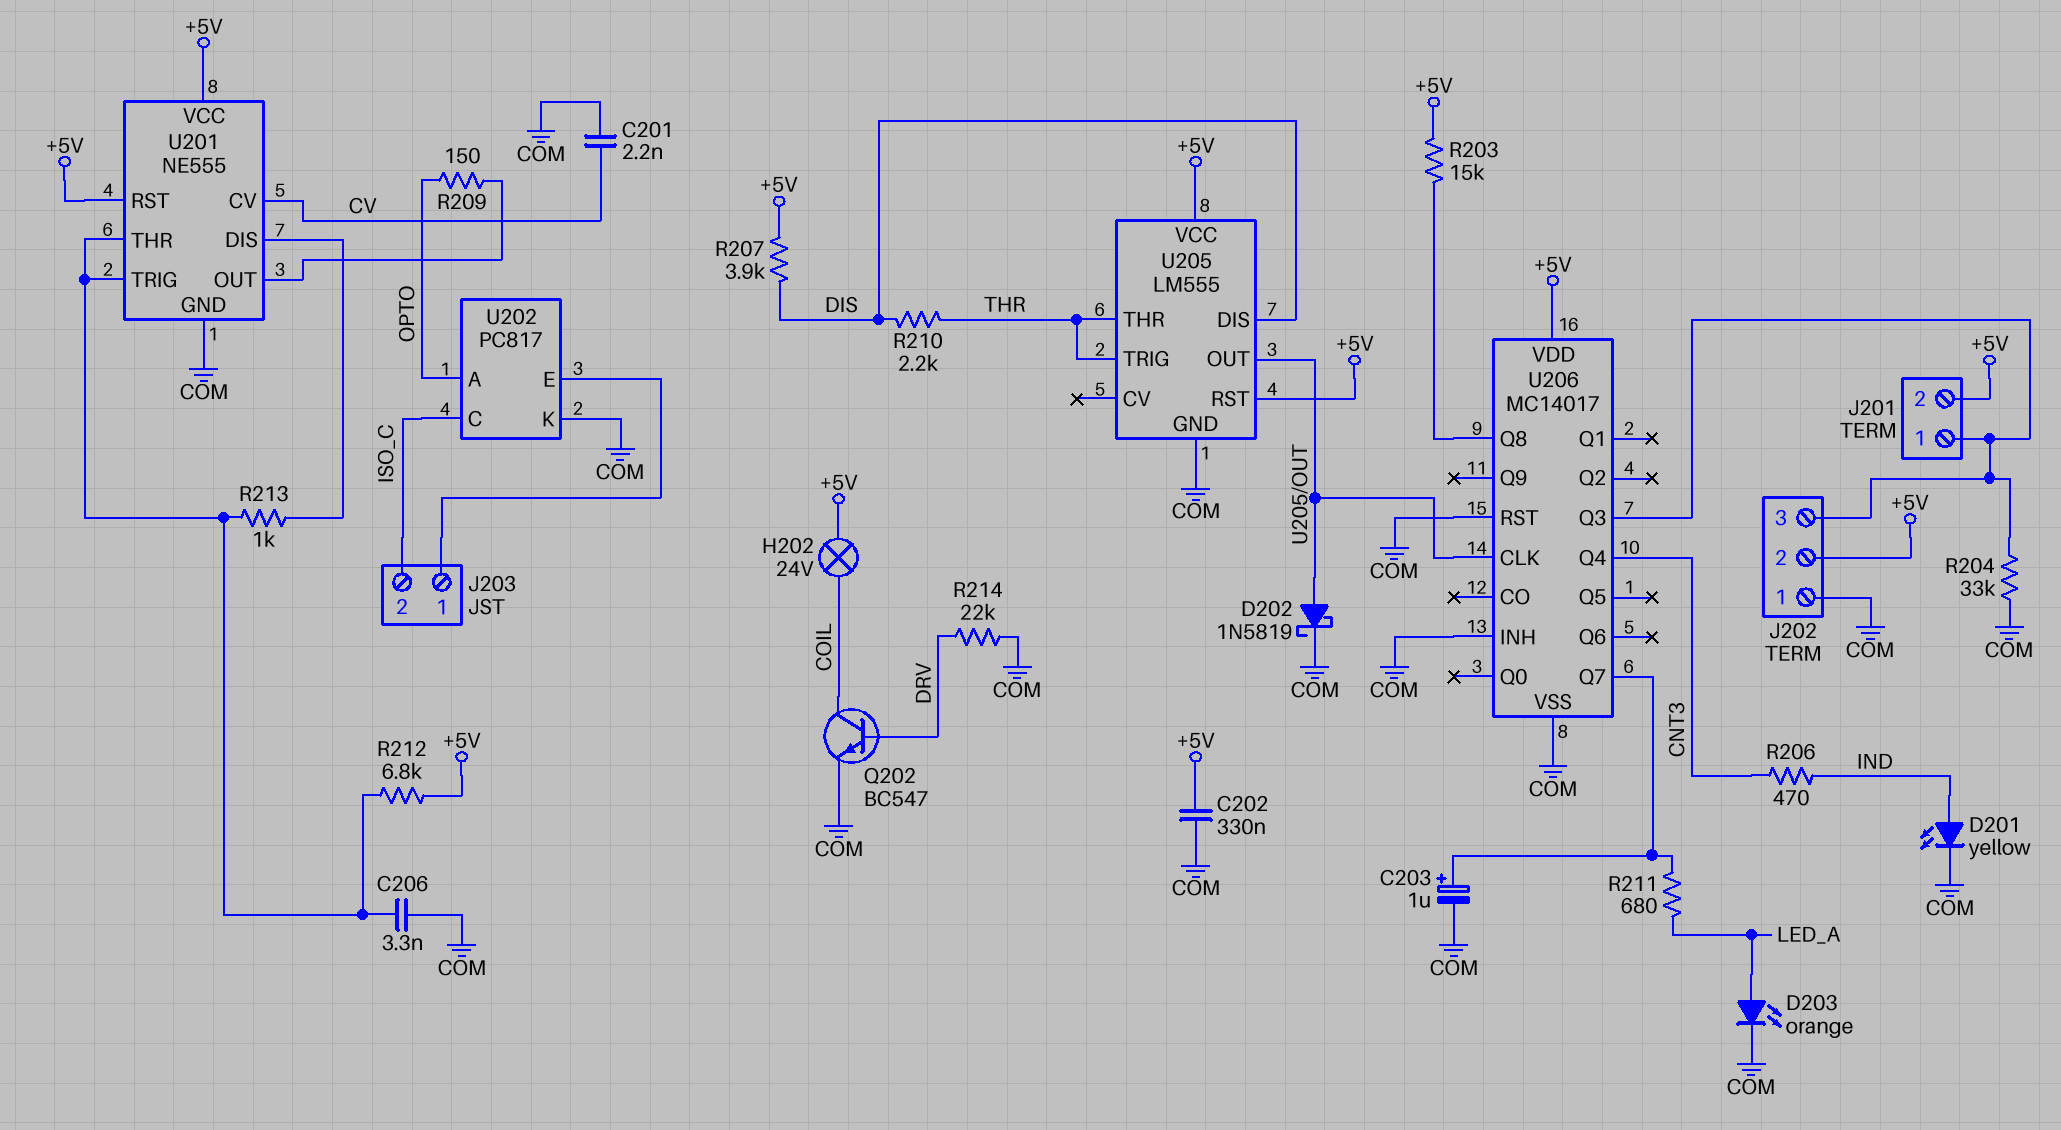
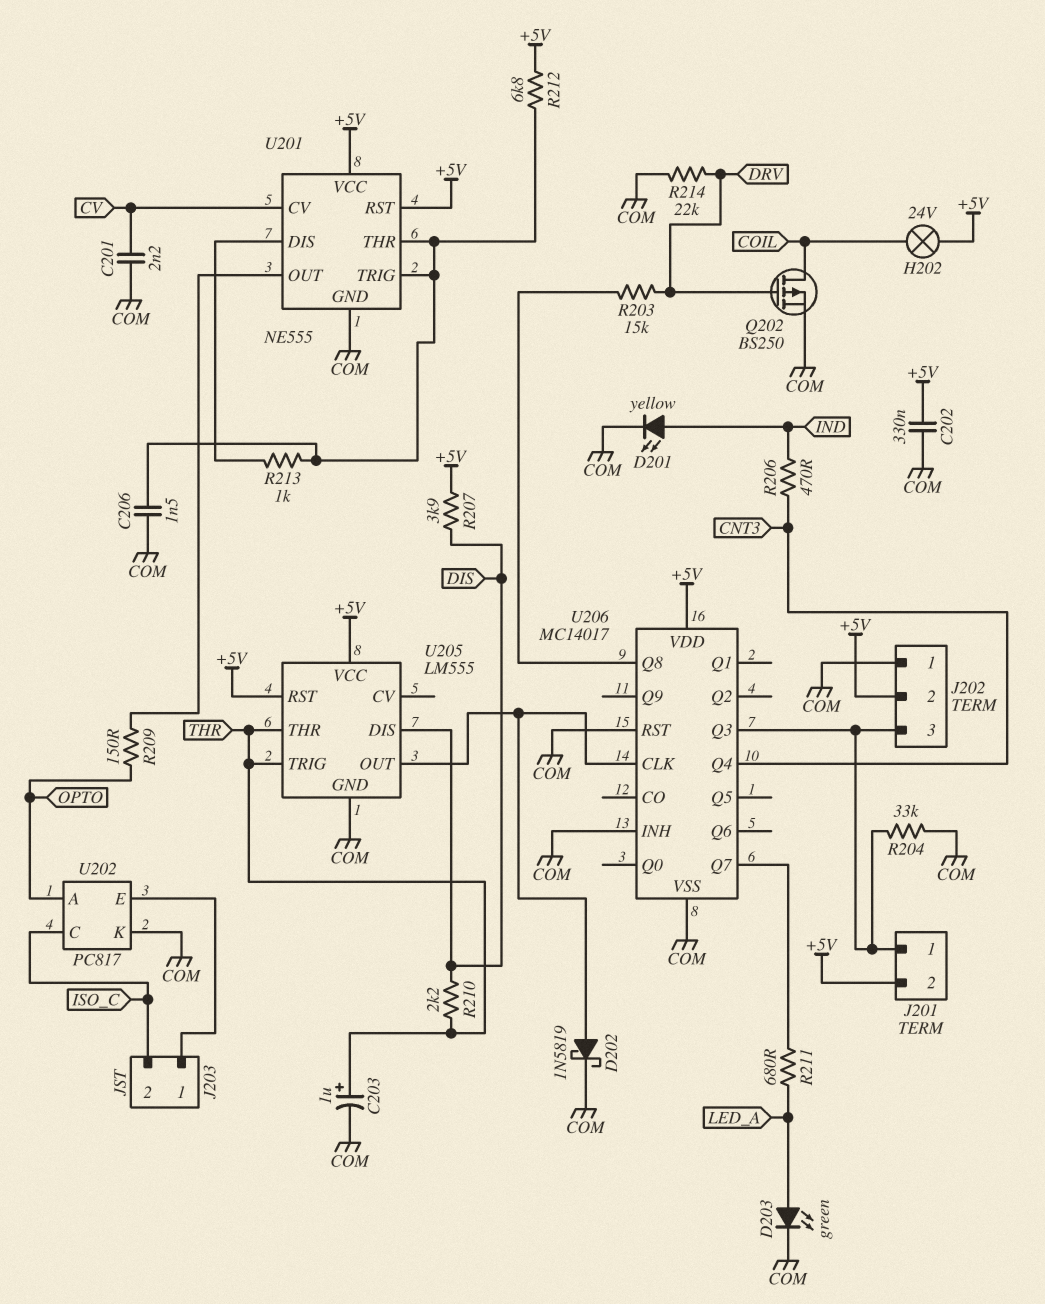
C203: 1uF (plus U206/Q7, minus COM) -> 1uF (plus THR, minus COM)
C206: 3.3nF (COM, U201/THR) -> 1.5nF (COM, U201/THR)
D203: LED orange (A LED_A, K COM) -> LED green (A LED_A, K COM)
Q202: NPN BC547 (B DRV, C COIL, E COM) -> PMOS BS250 (G DRV, D COIL, S COM)
R203: 15k (+5V, U206/Q8) -> 15k (DRV, U206/Q8)

